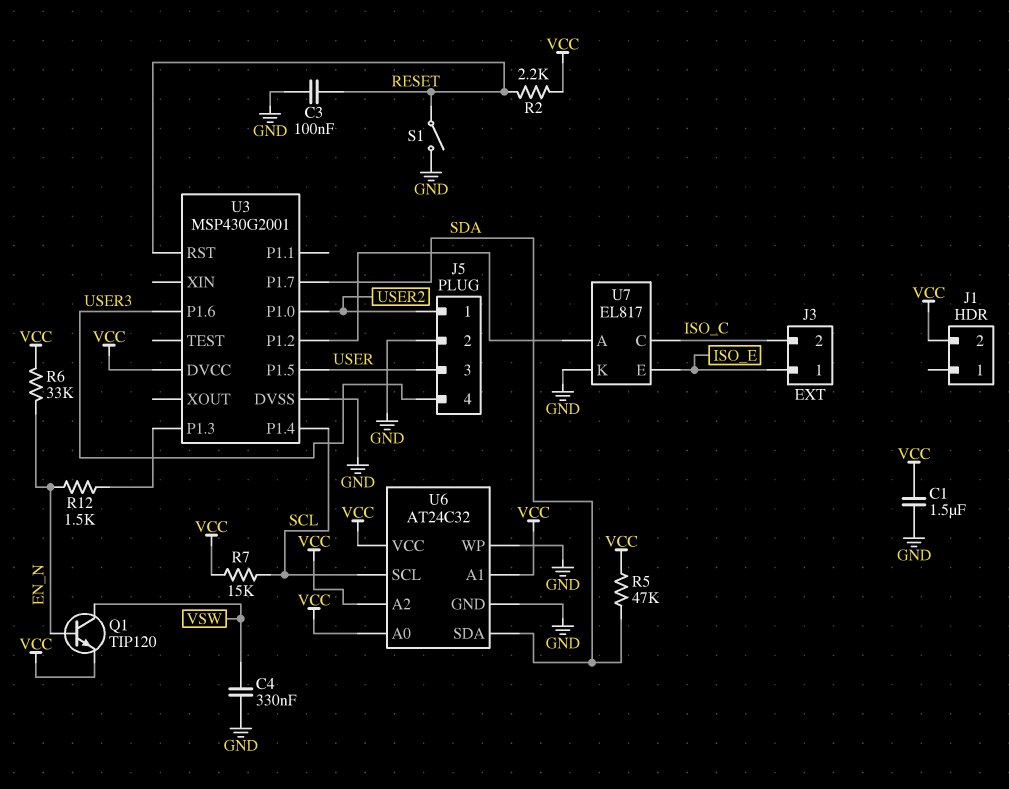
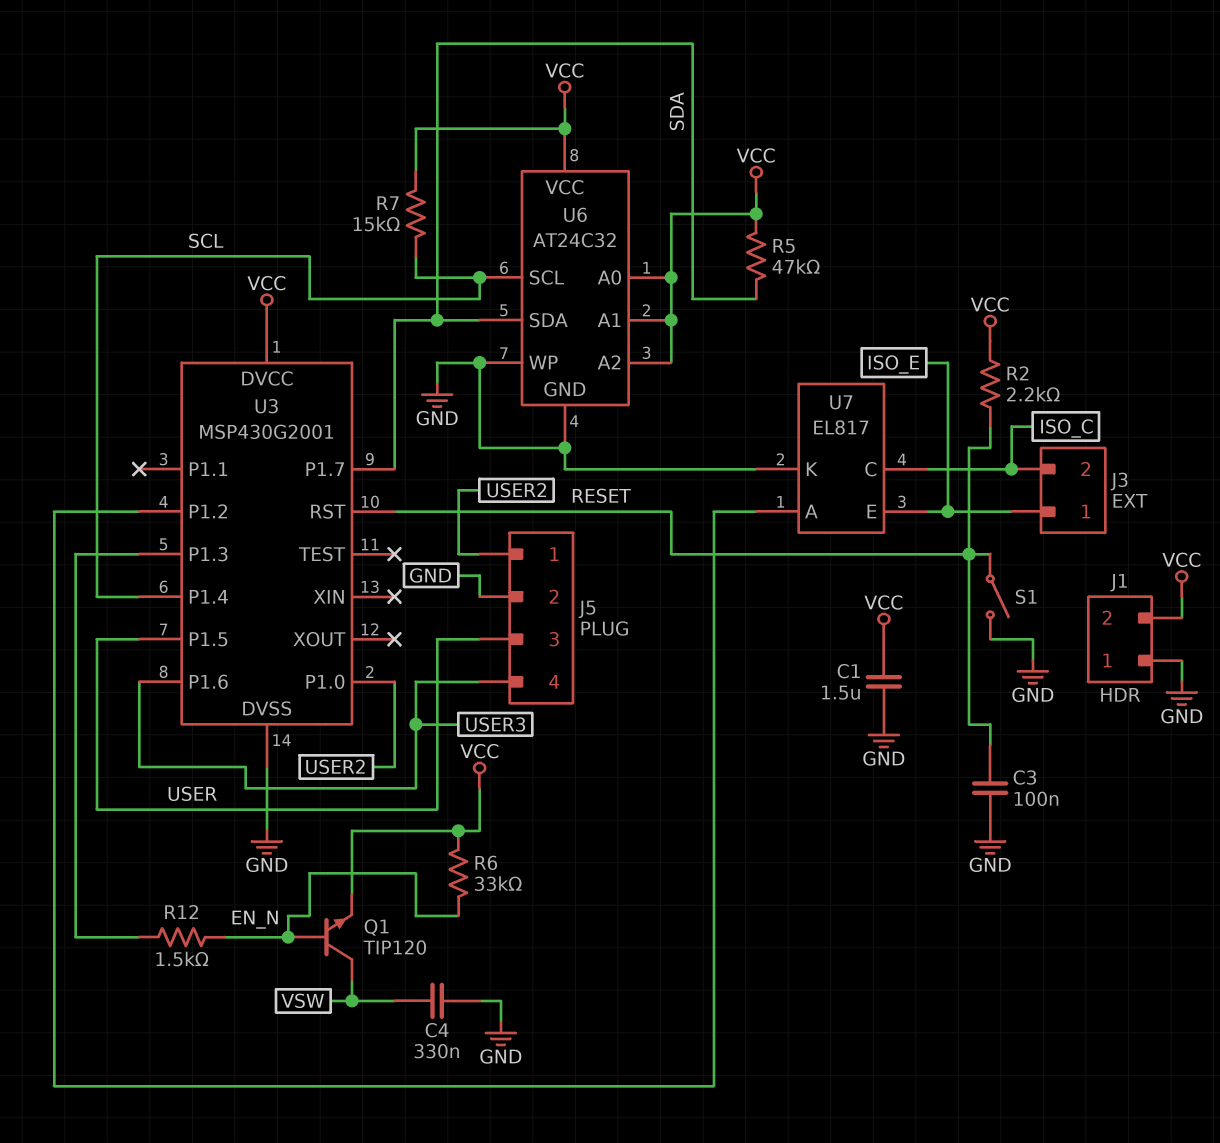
J1 pin 1: none -> GND

